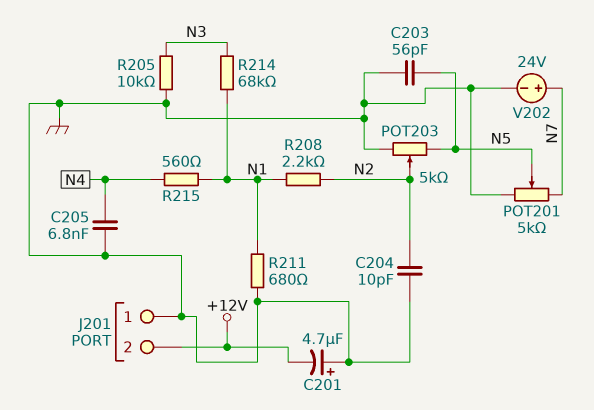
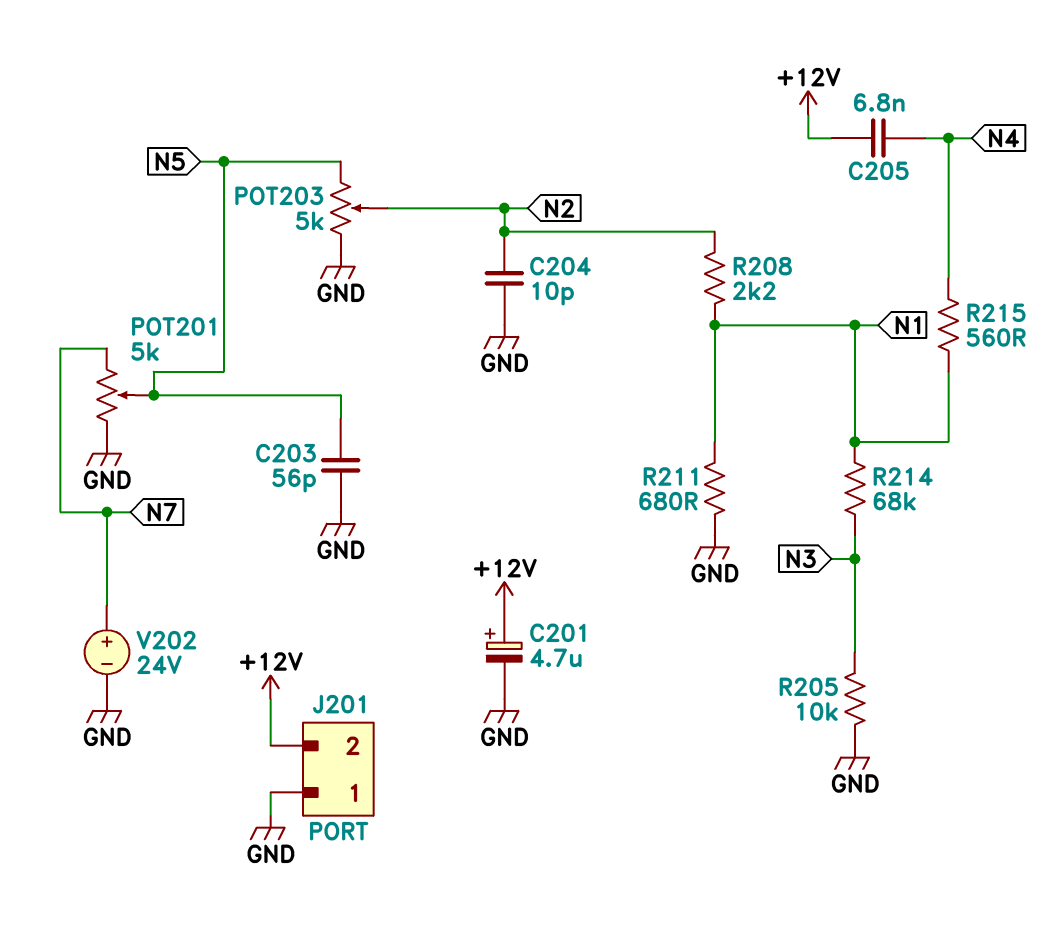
C201: 4.7uF (plus GND, minus +12V) -> 4.7uF (plus +12V, minus GND)
C205: 6.8nF (GND, N4) -> 6.8nF (+12V, N4)

